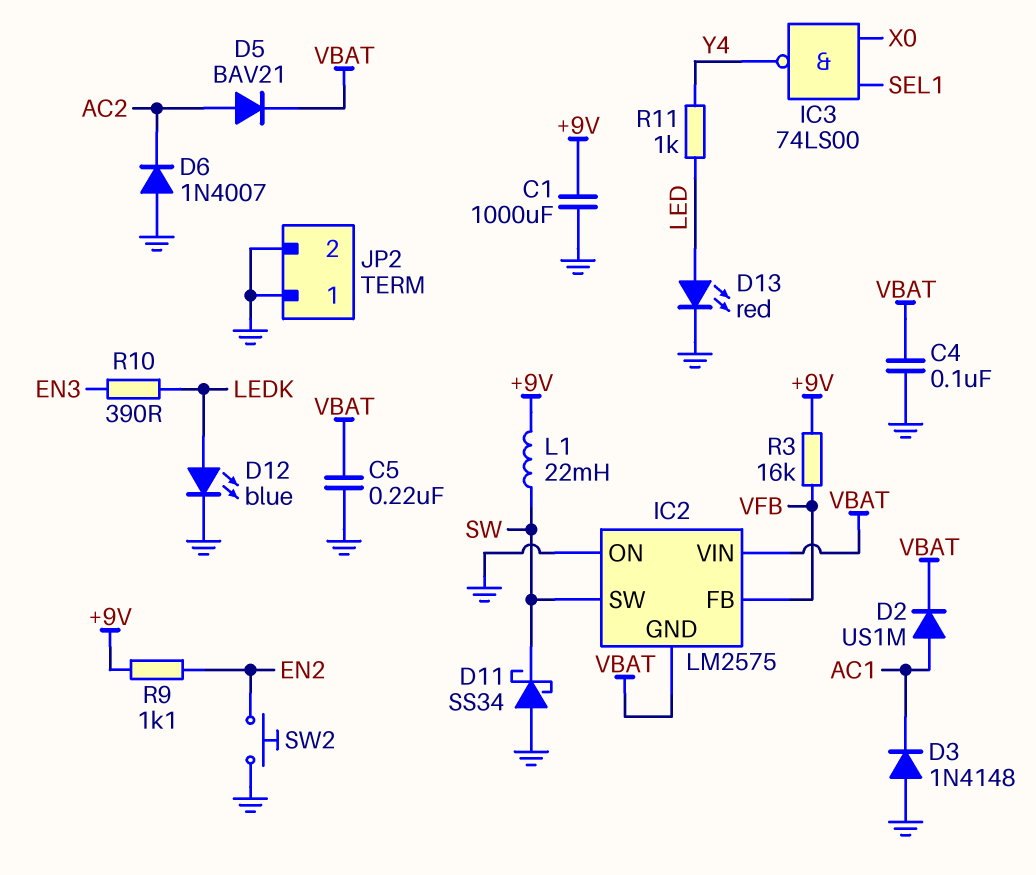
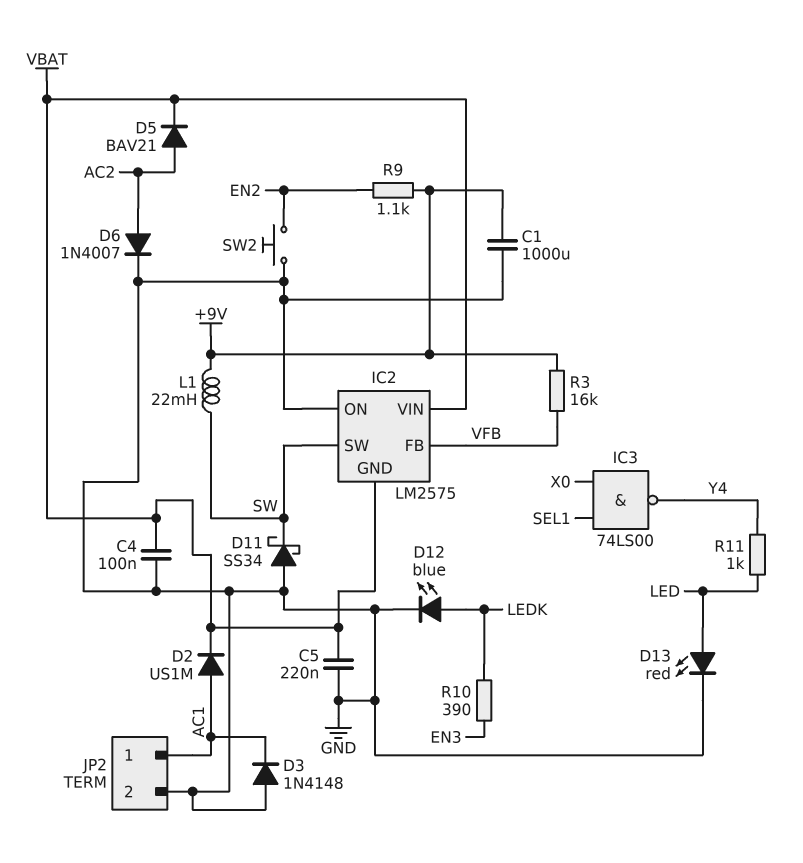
D6: diode 1N4007 (A GND, K AC2) -> diode 1N4007 (A AC2, K GND)
JP2 pin 1: GND -> AC1

